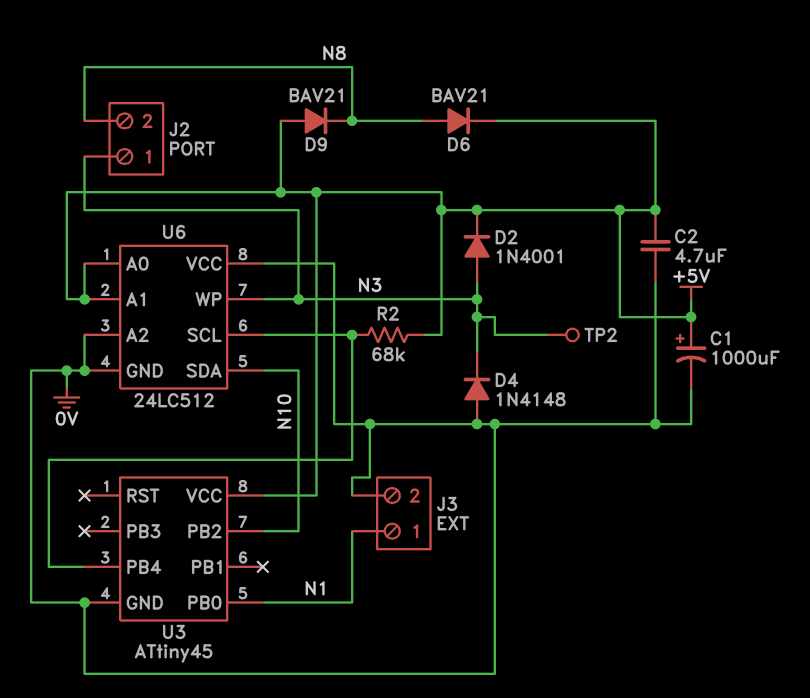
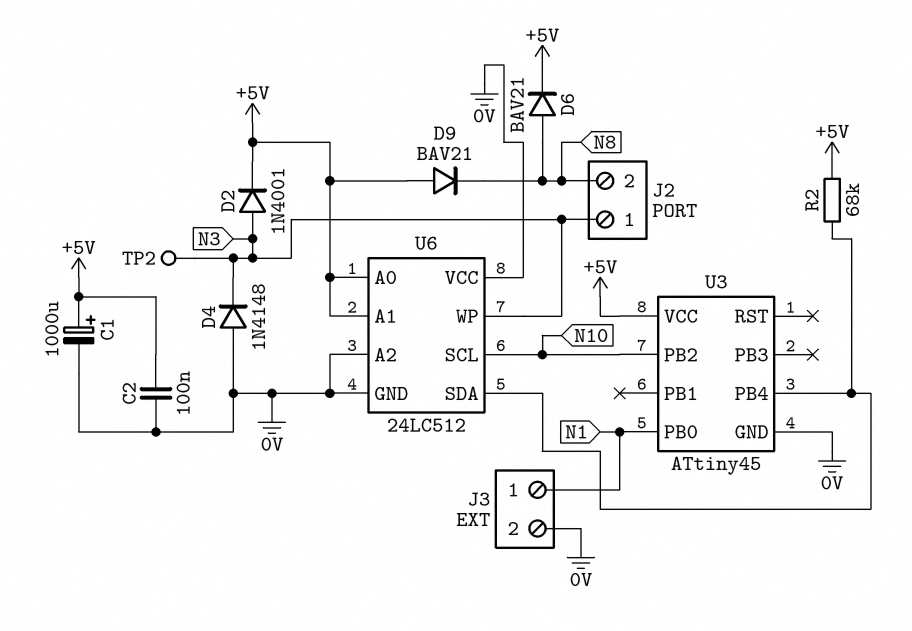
C2: 4.7uF (+5V, 0V) -> 100nF (+5V, 0V)
U6 pin SCL: U3/PB4 -> N10
U6 pin SDA: N10 -> U3/PB4

